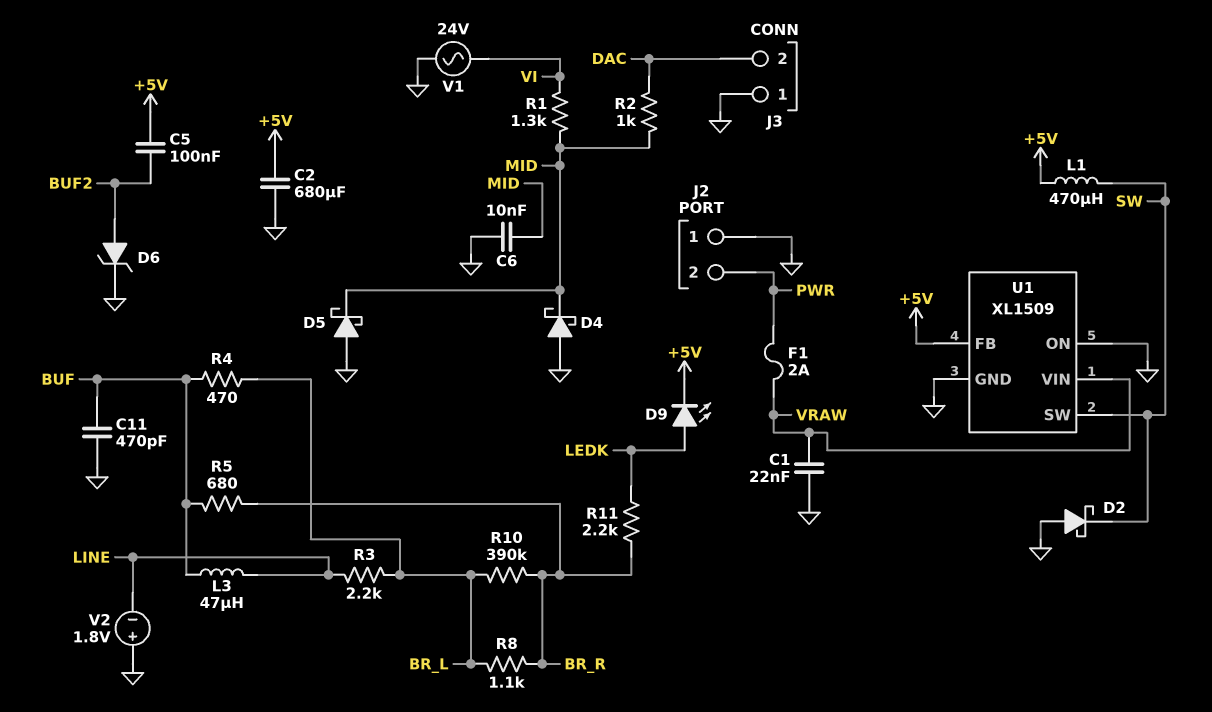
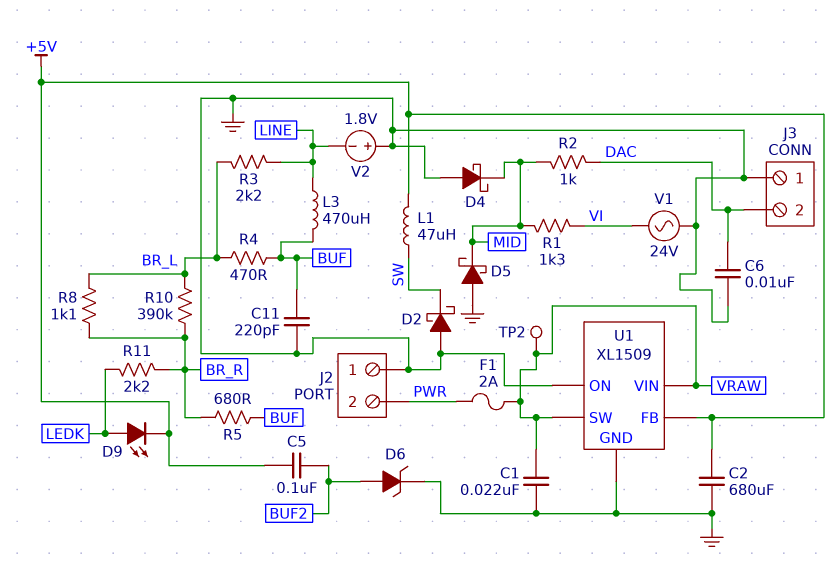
C6: 10nF (GND, MID) -> 10nF (DAC, GND)
C11: 470pF (BUF, GND) -> 220pF (BUF, GND)
L1: 470uH (+5V, SW) -> 47uH (+5V, SW)
L3: 47uH (BUF, LINE) -> 470uH (BUF, LINE)
TP2: none -> test point (VRAW)
U1 pin SW: SW -> VRAW

